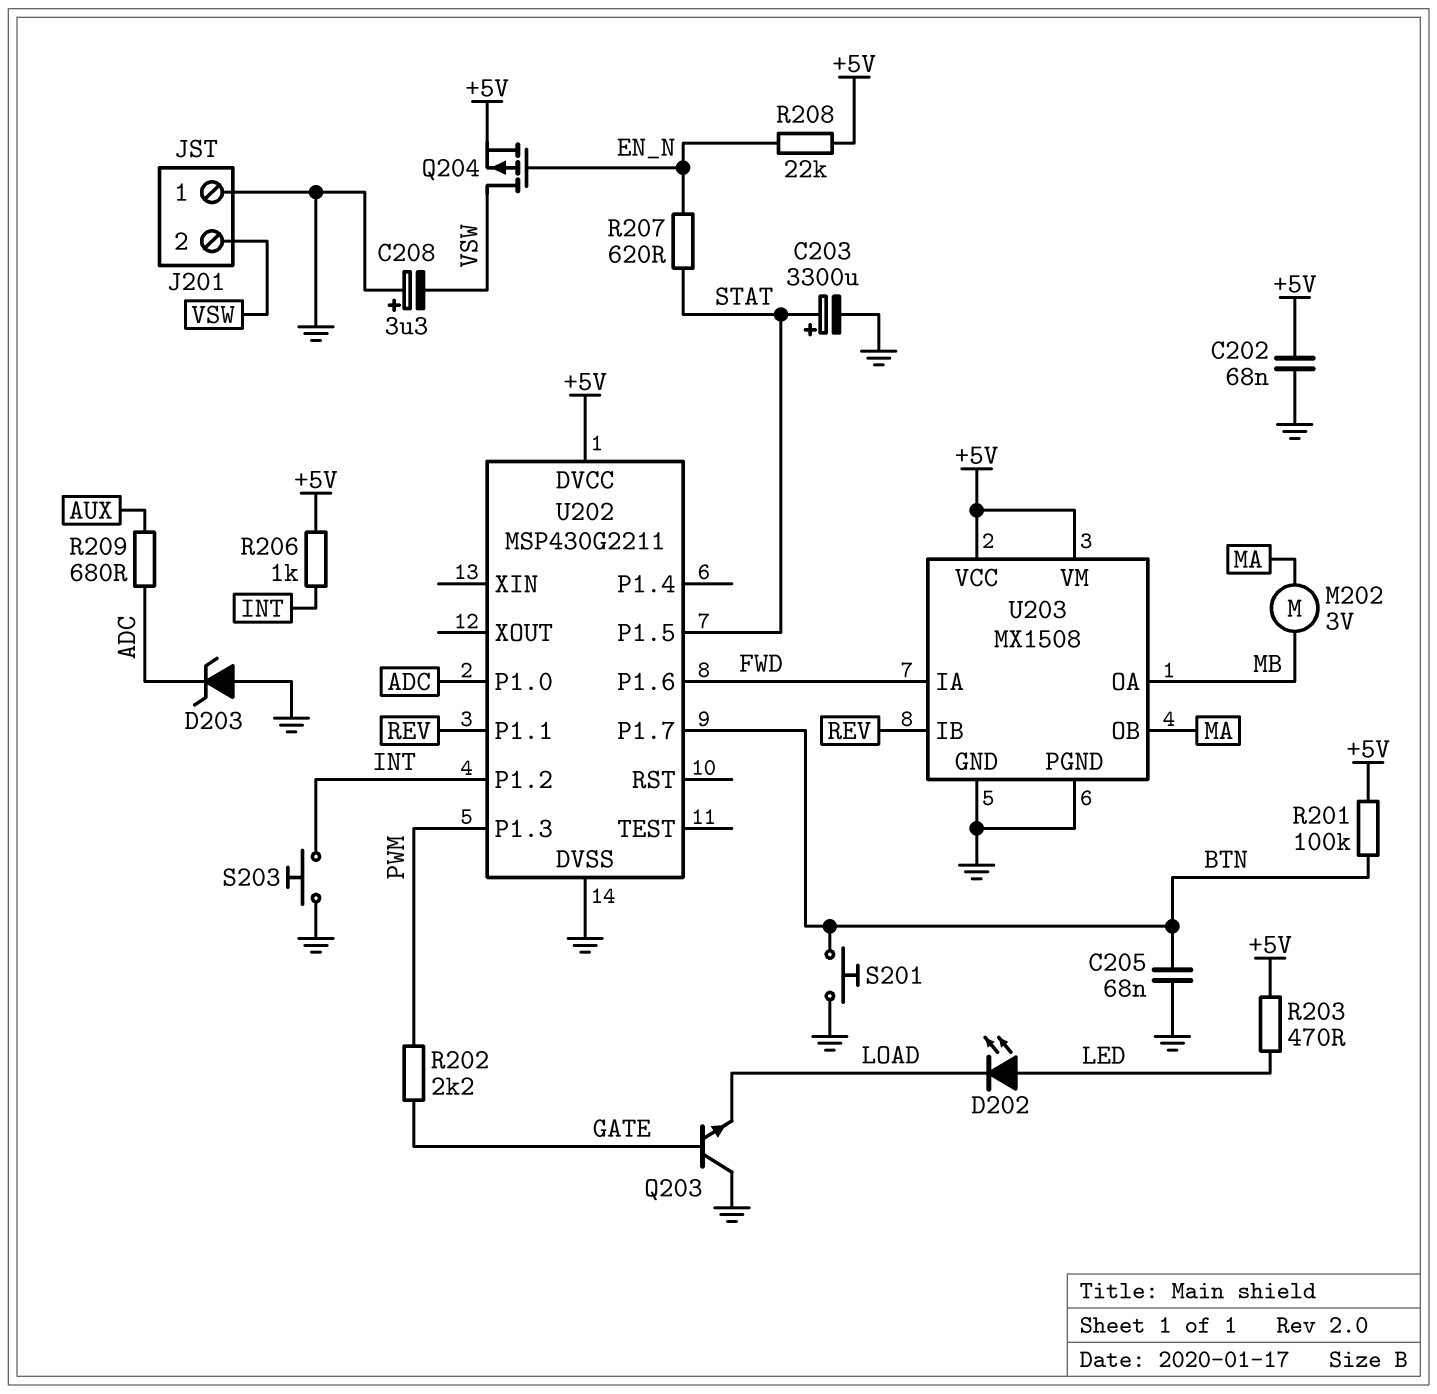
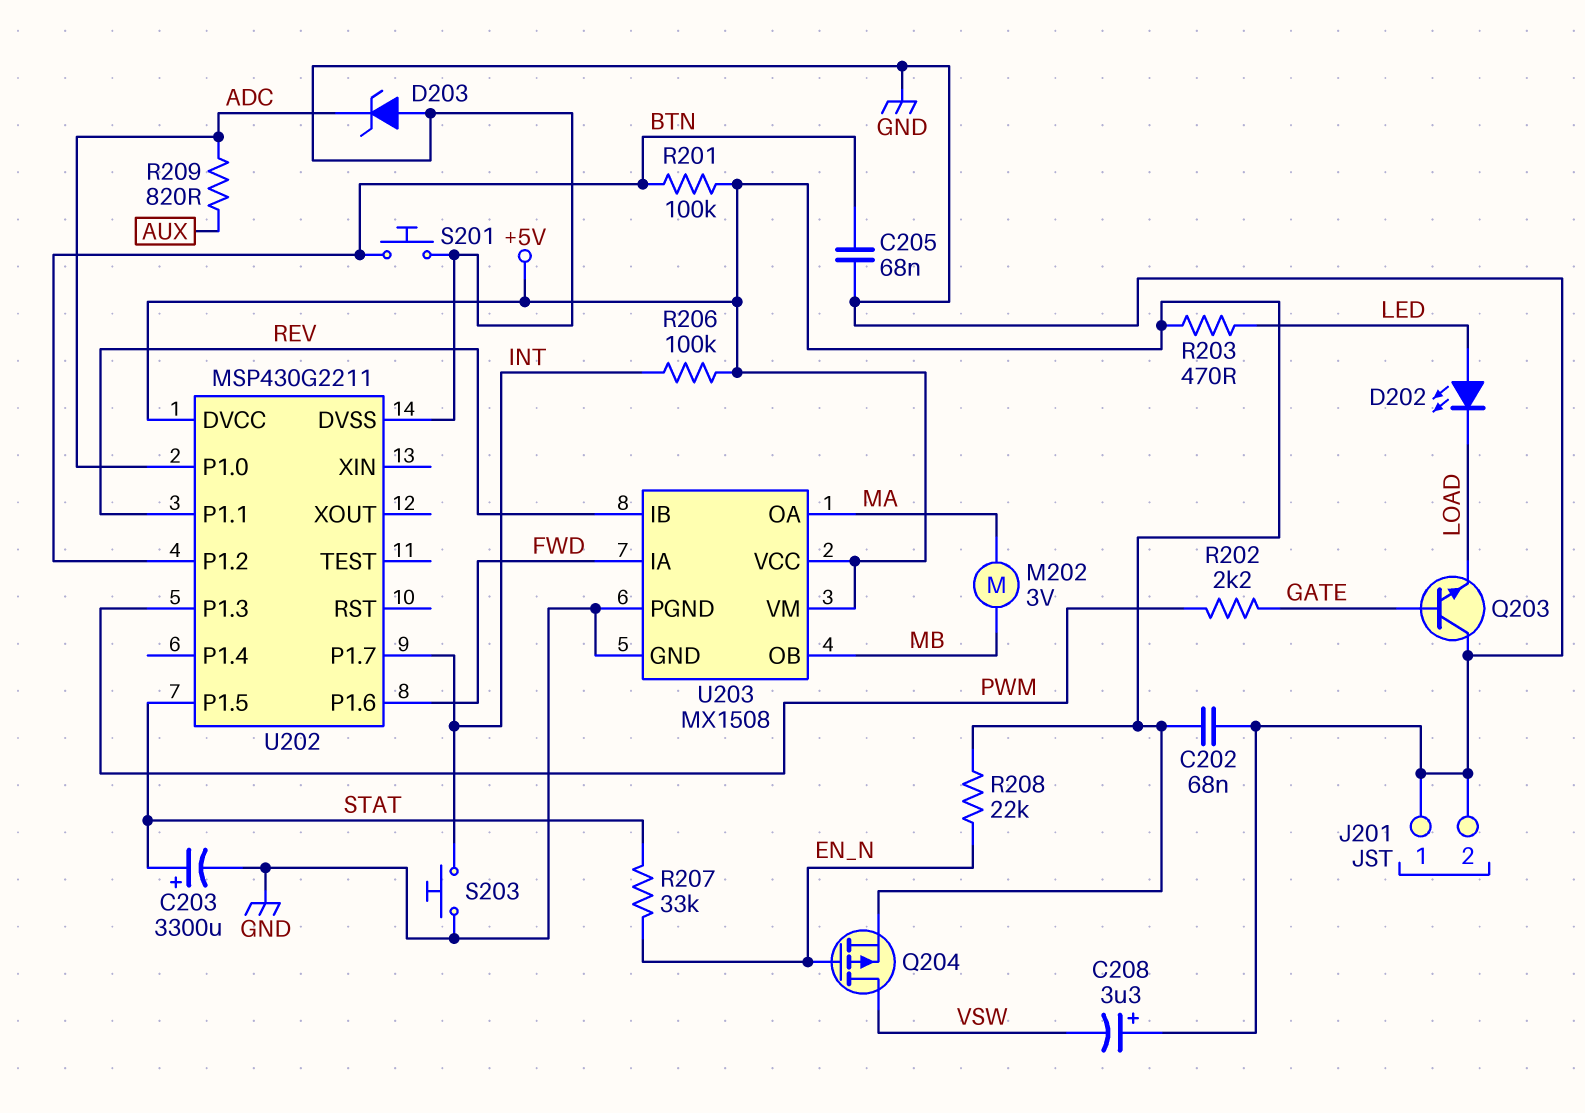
J201 pin 2: VSW -> GND
R206: 1k (+5V, INT) -> 100k (+5V, INT)
R207: 620 (EN_N, STAT) -> 33k (EN_N, STAT)
R209: 680 (ADC, AUX) -> 820 (ADC, AUX)
U202 pin P1.2: INT -> BTN
U202 pin P1.7: BTN -> INT
U203 pin OA: MB -> MA
U203 pin OB: MA -> MB

